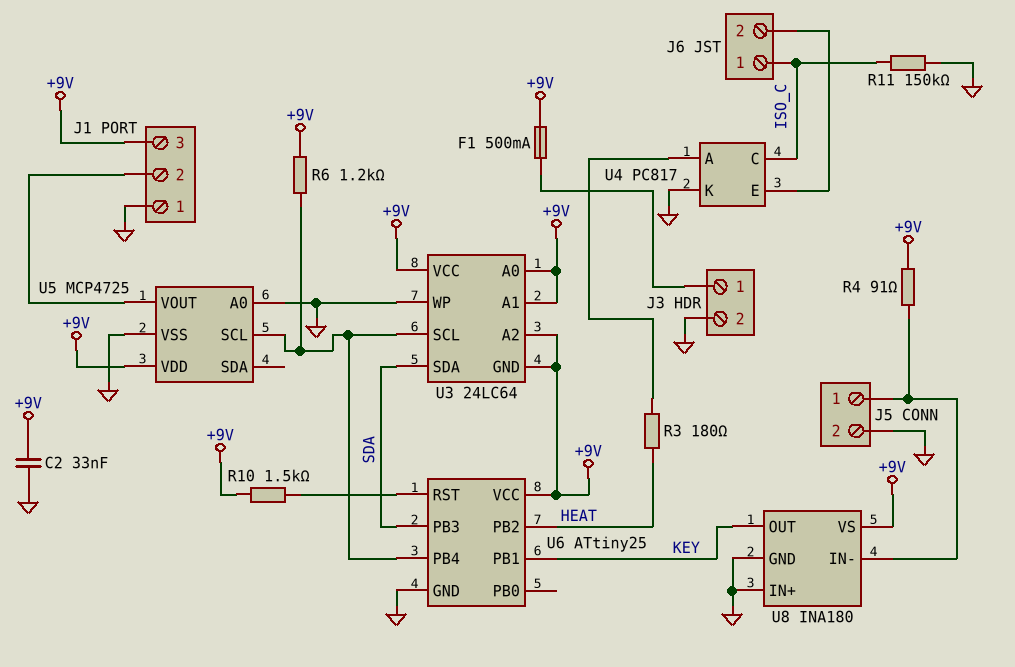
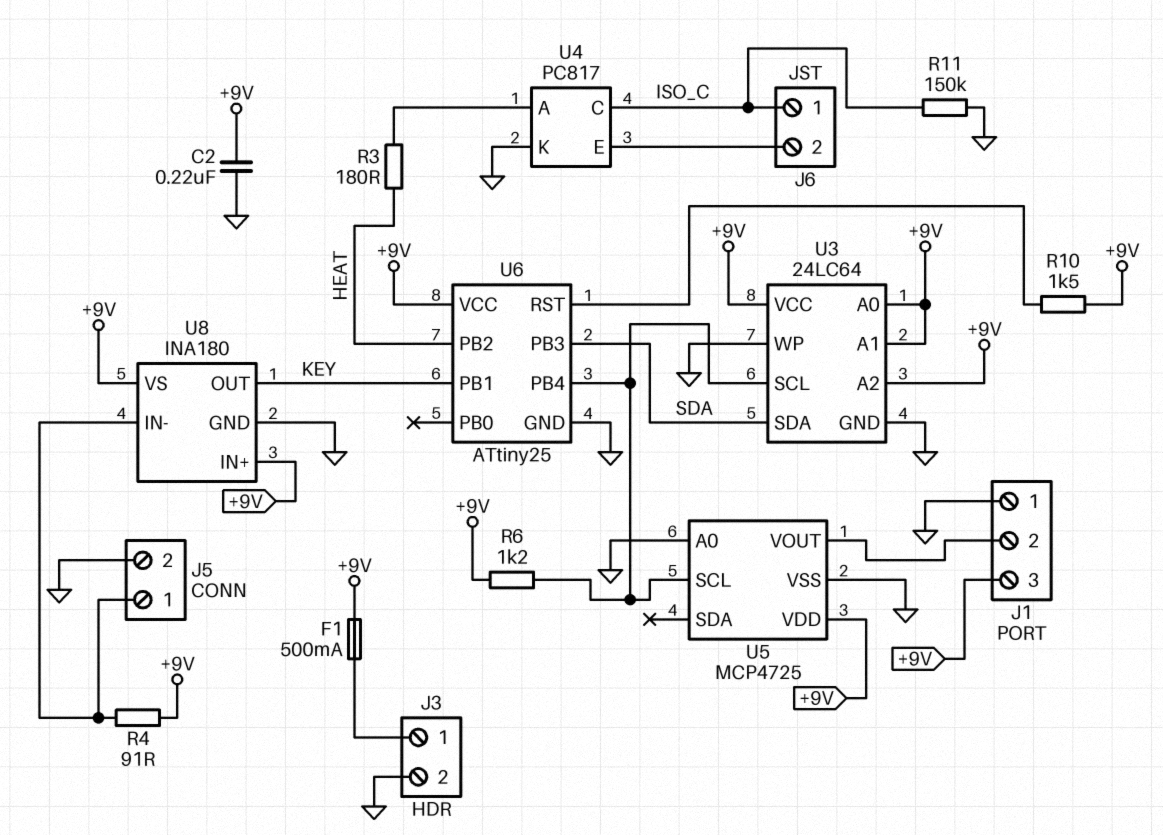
C2: 33nF (+9V, GND) -> 220nF (+9V, GND)
U3 pin GND: +9V -> GND
U8 pin IN+: GND -> +9V

